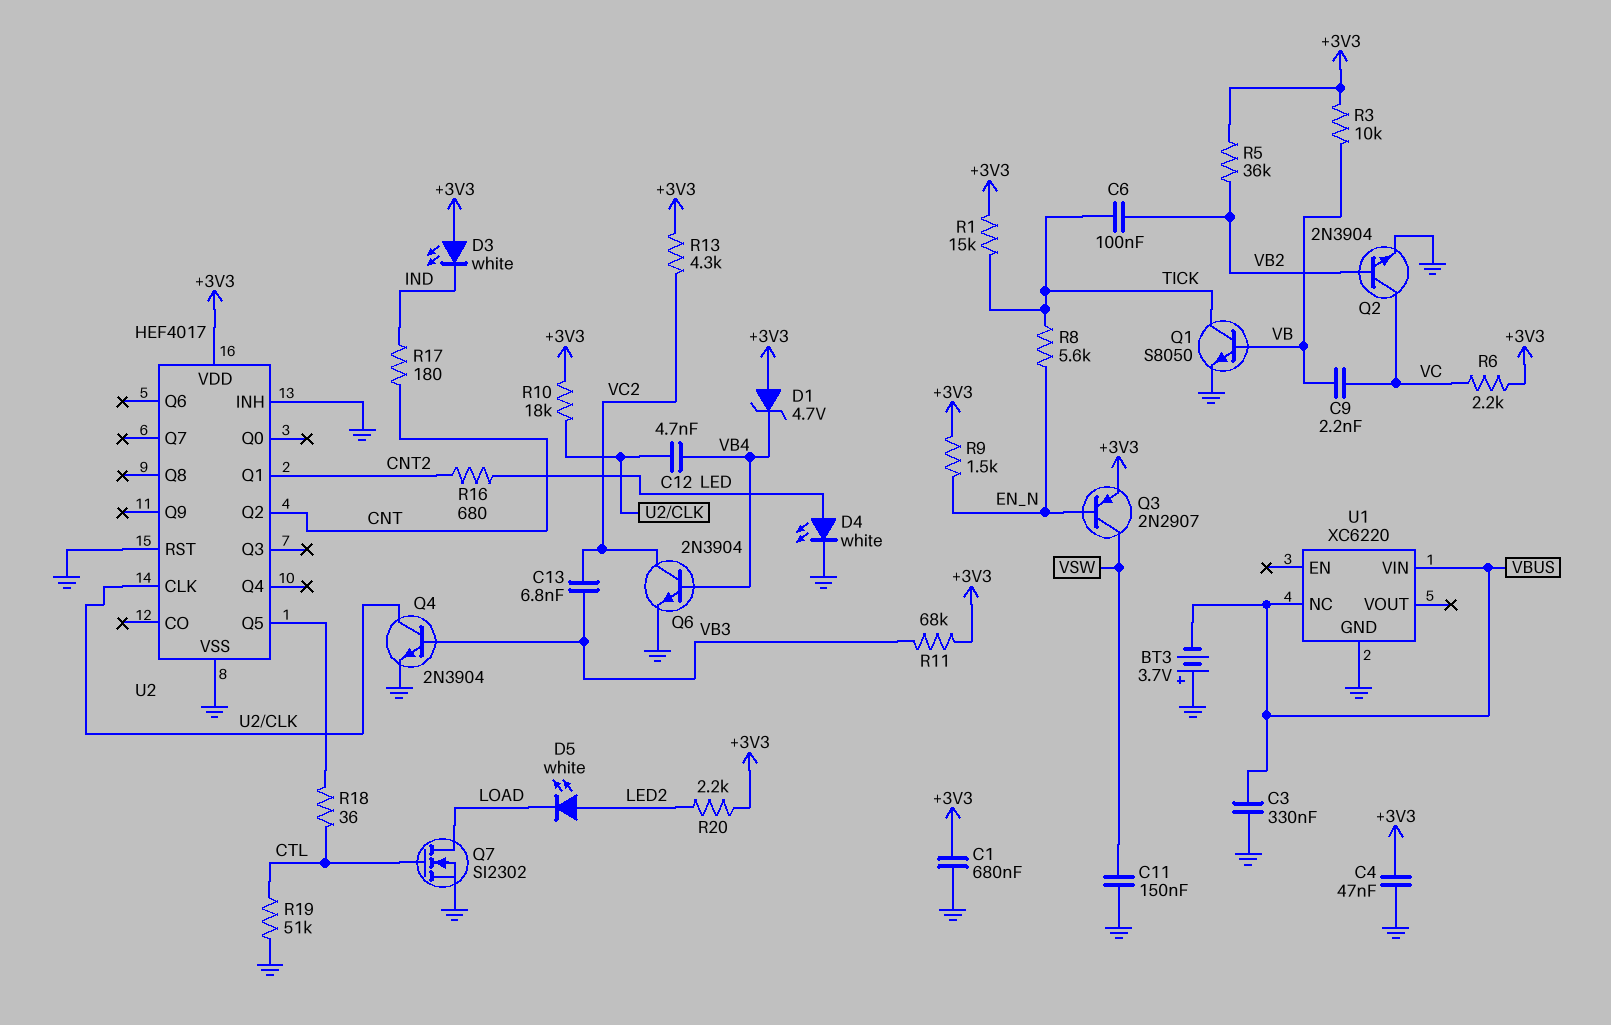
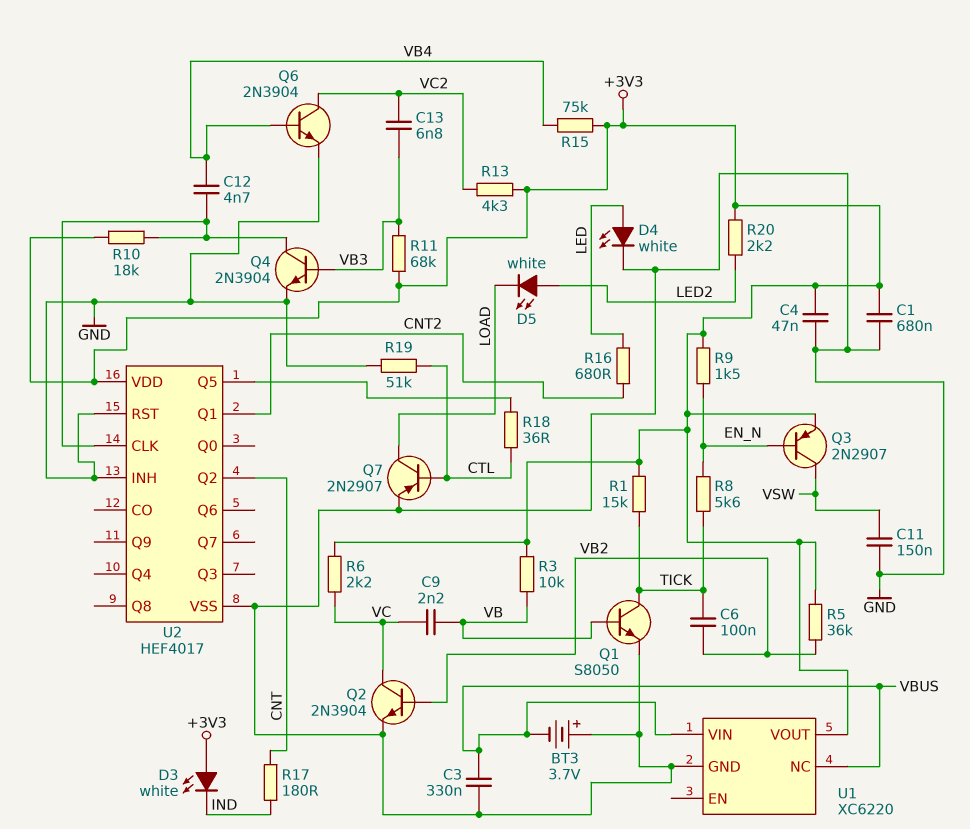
D1: zener 4.7V (A +3V3, K VB4) -> none
Q7: NMOS SI2302 (G CTL, D LOAD, S GND) -> PNP 2N2907 (B CTL, C LOAD, E GND)
R15: none -> 75k (+3V3, VB4)
U1 pin VOUT: none -> +3V3

